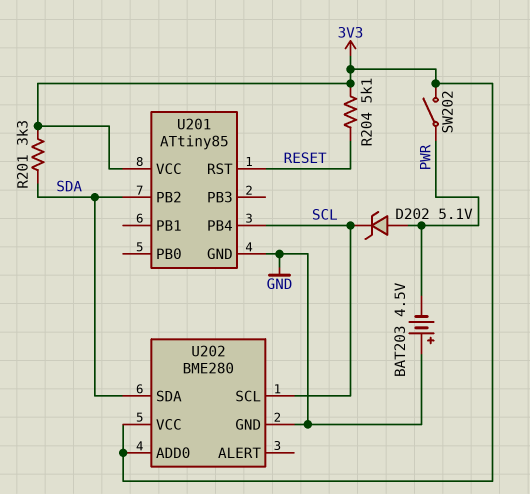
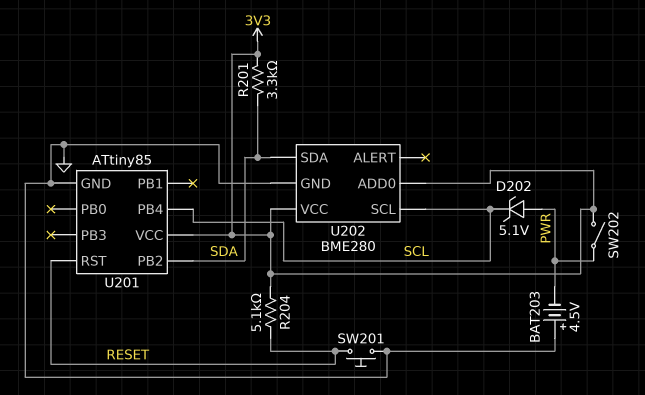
SW201: none -> button (GND, RESET)

